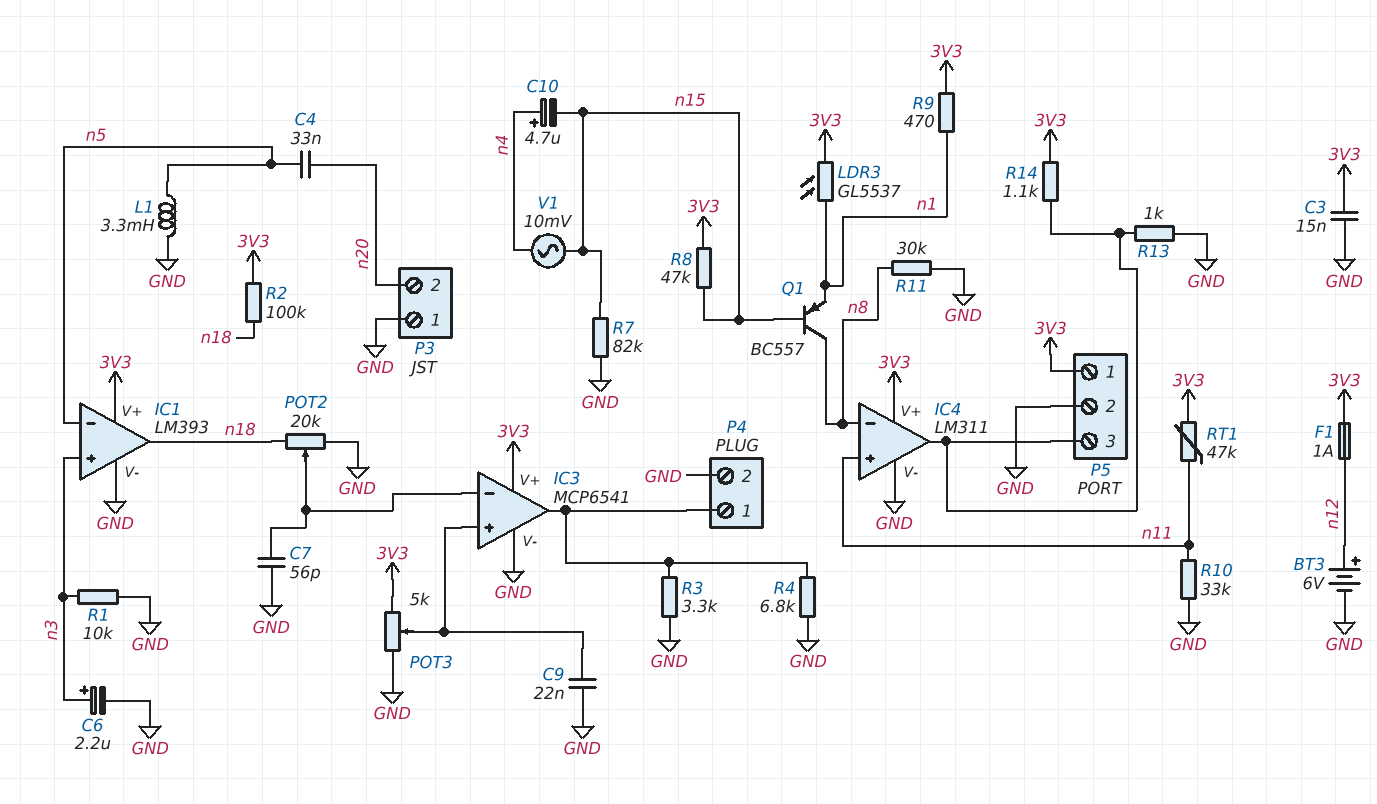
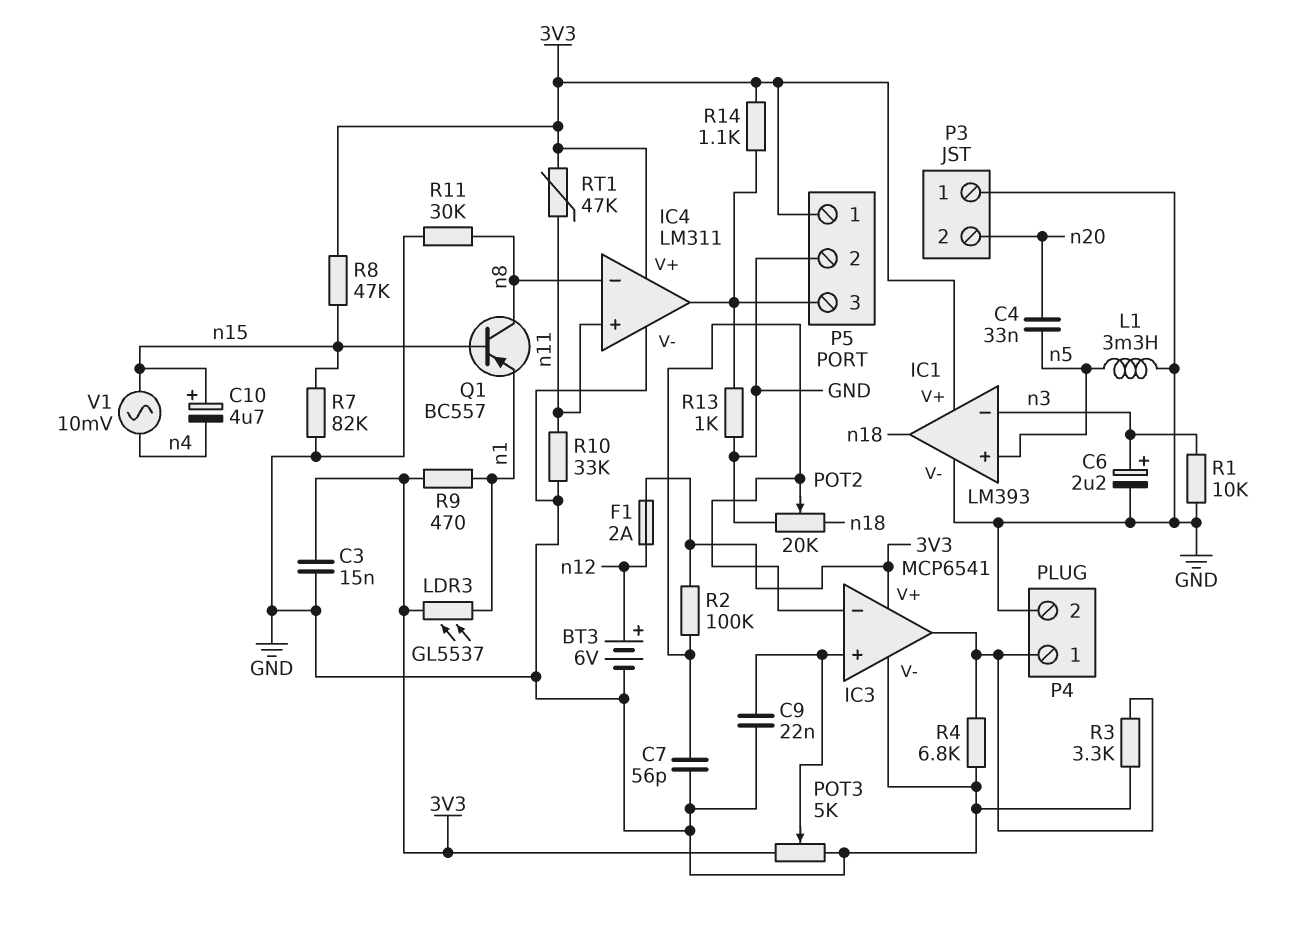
C10: 4.7uF (plus n4, minus n15) -> 4.7uF (plus n15, minus n4)
F1: 1A (3V3, n12) -> 2A (3V3, n12)
IC1 pin in+: n3 -> n5
IC1 pin in-: n5 -> n3
R2: 100k (3V3, n18) -> 100k (3V3, IC3/in-)

